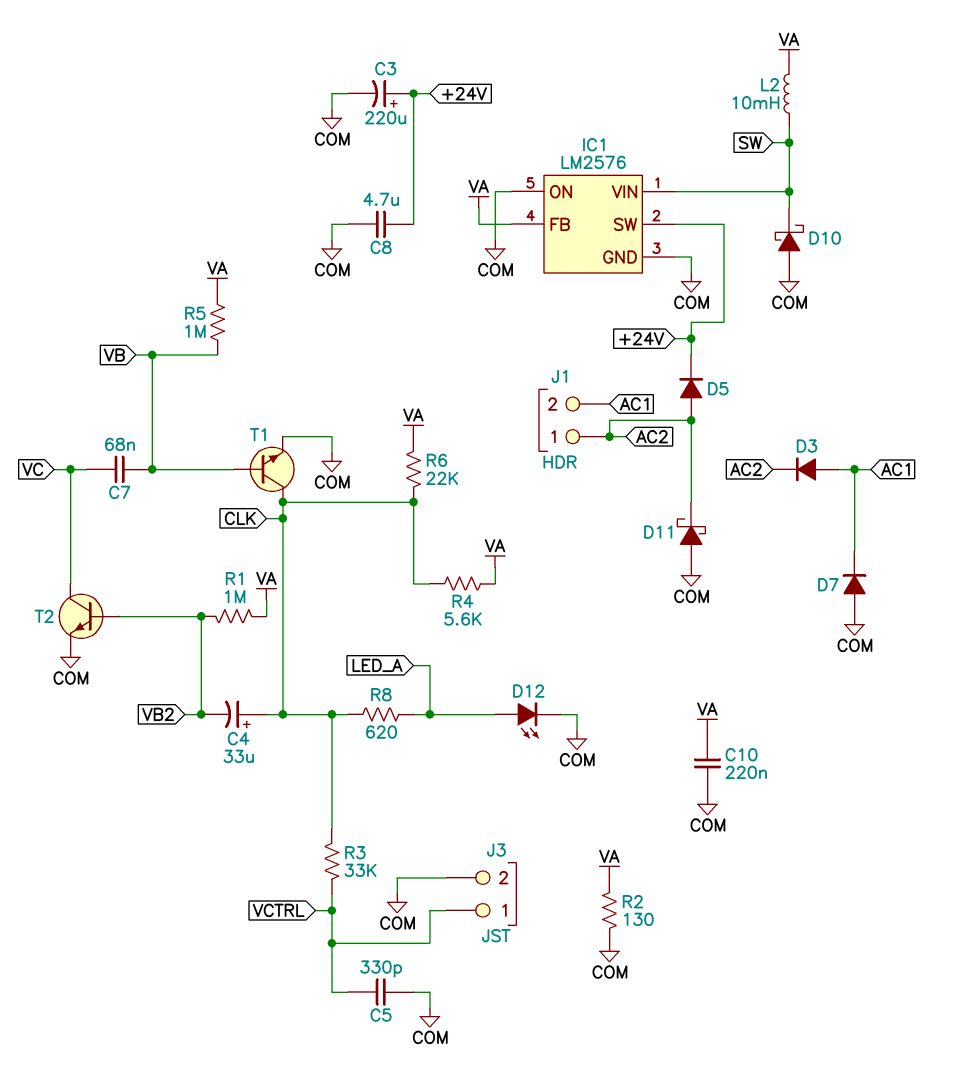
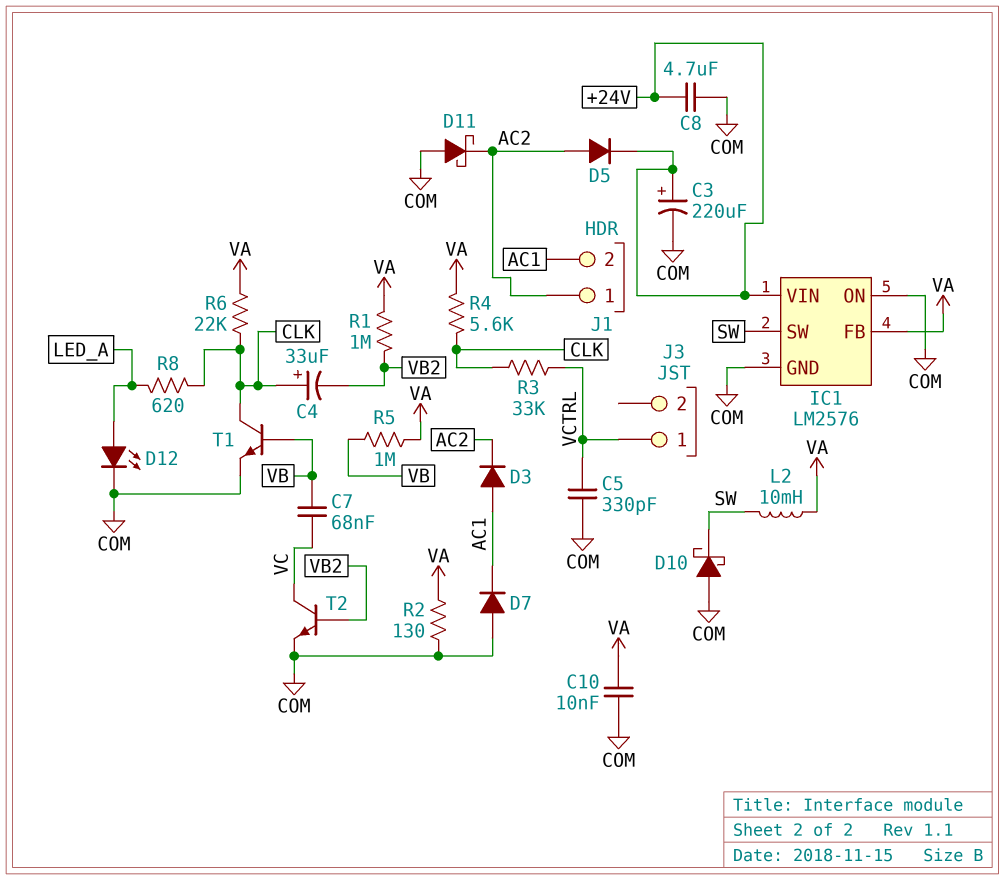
C10: 220nF (COM, VA) -> 10nF (COM, VA)
IC1 pin SW: +24V -> SW
IC1 pin VIN: SW -> +24V
J3 pin 2: COM -> none

